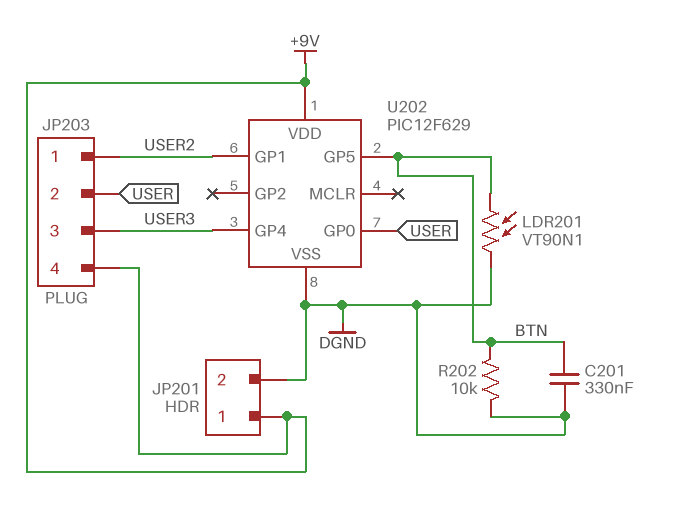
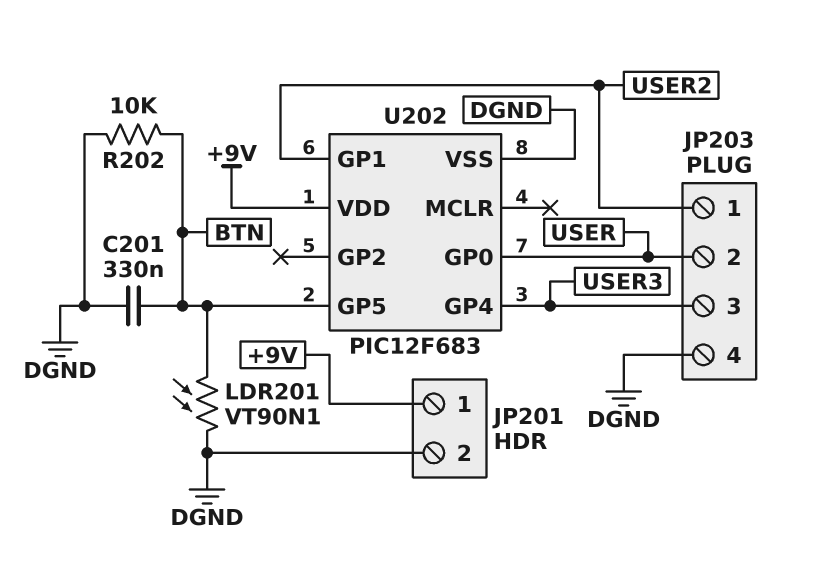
JP203 pin 4: +9V -> DGND
U202: PIC12F629 -> PIC12F683

